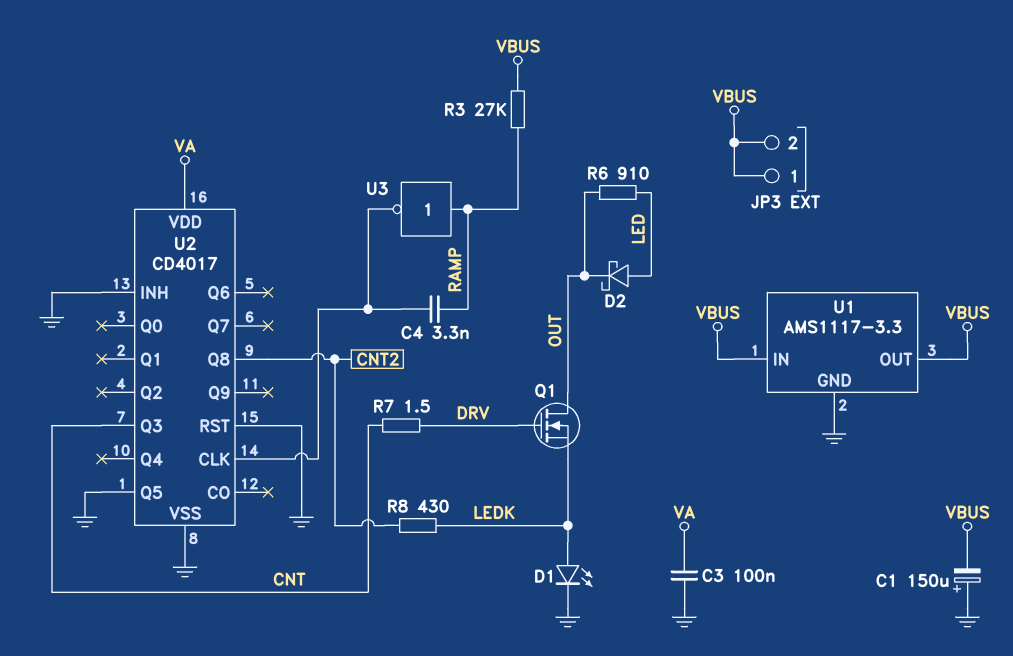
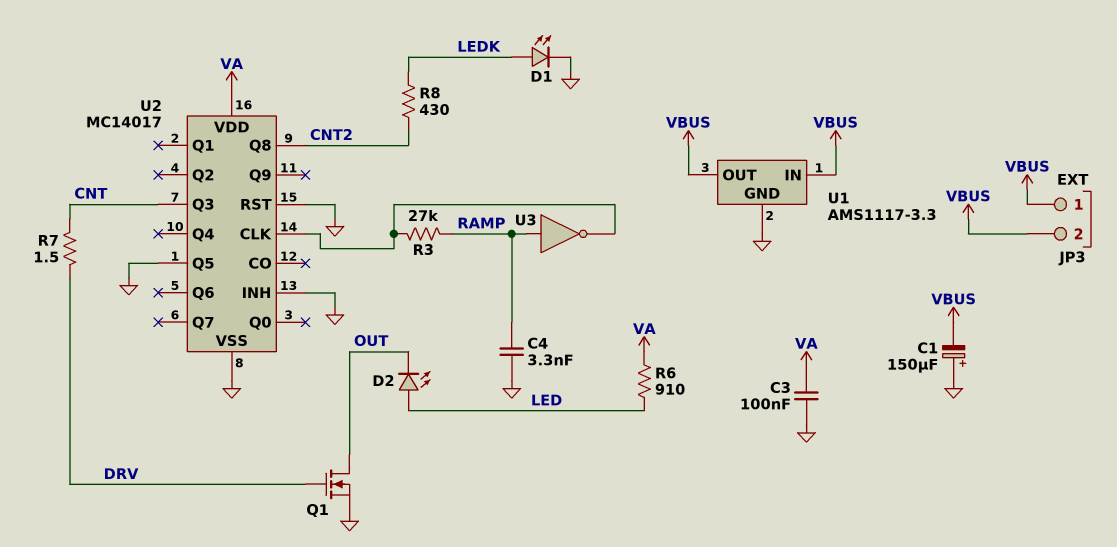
C4: 3.3nF (RAMP, U2/CLK) -> 3.3nF (GND, RAMP)
D2: schottky (A LED, K OUT) -> LED (A LED, K OUT)
Q1: NMOS (G DRV, D OUT, S LEDK) -> NMOS (G DRV, D OUT, S GND)
R3: 27k (RAMP, VBUS) -> 27k (RAMP, U2/CLK)
R6: 910 (LED, OUT) -> 910 (LED, VA)
U2: CD4017 -> MC14017

